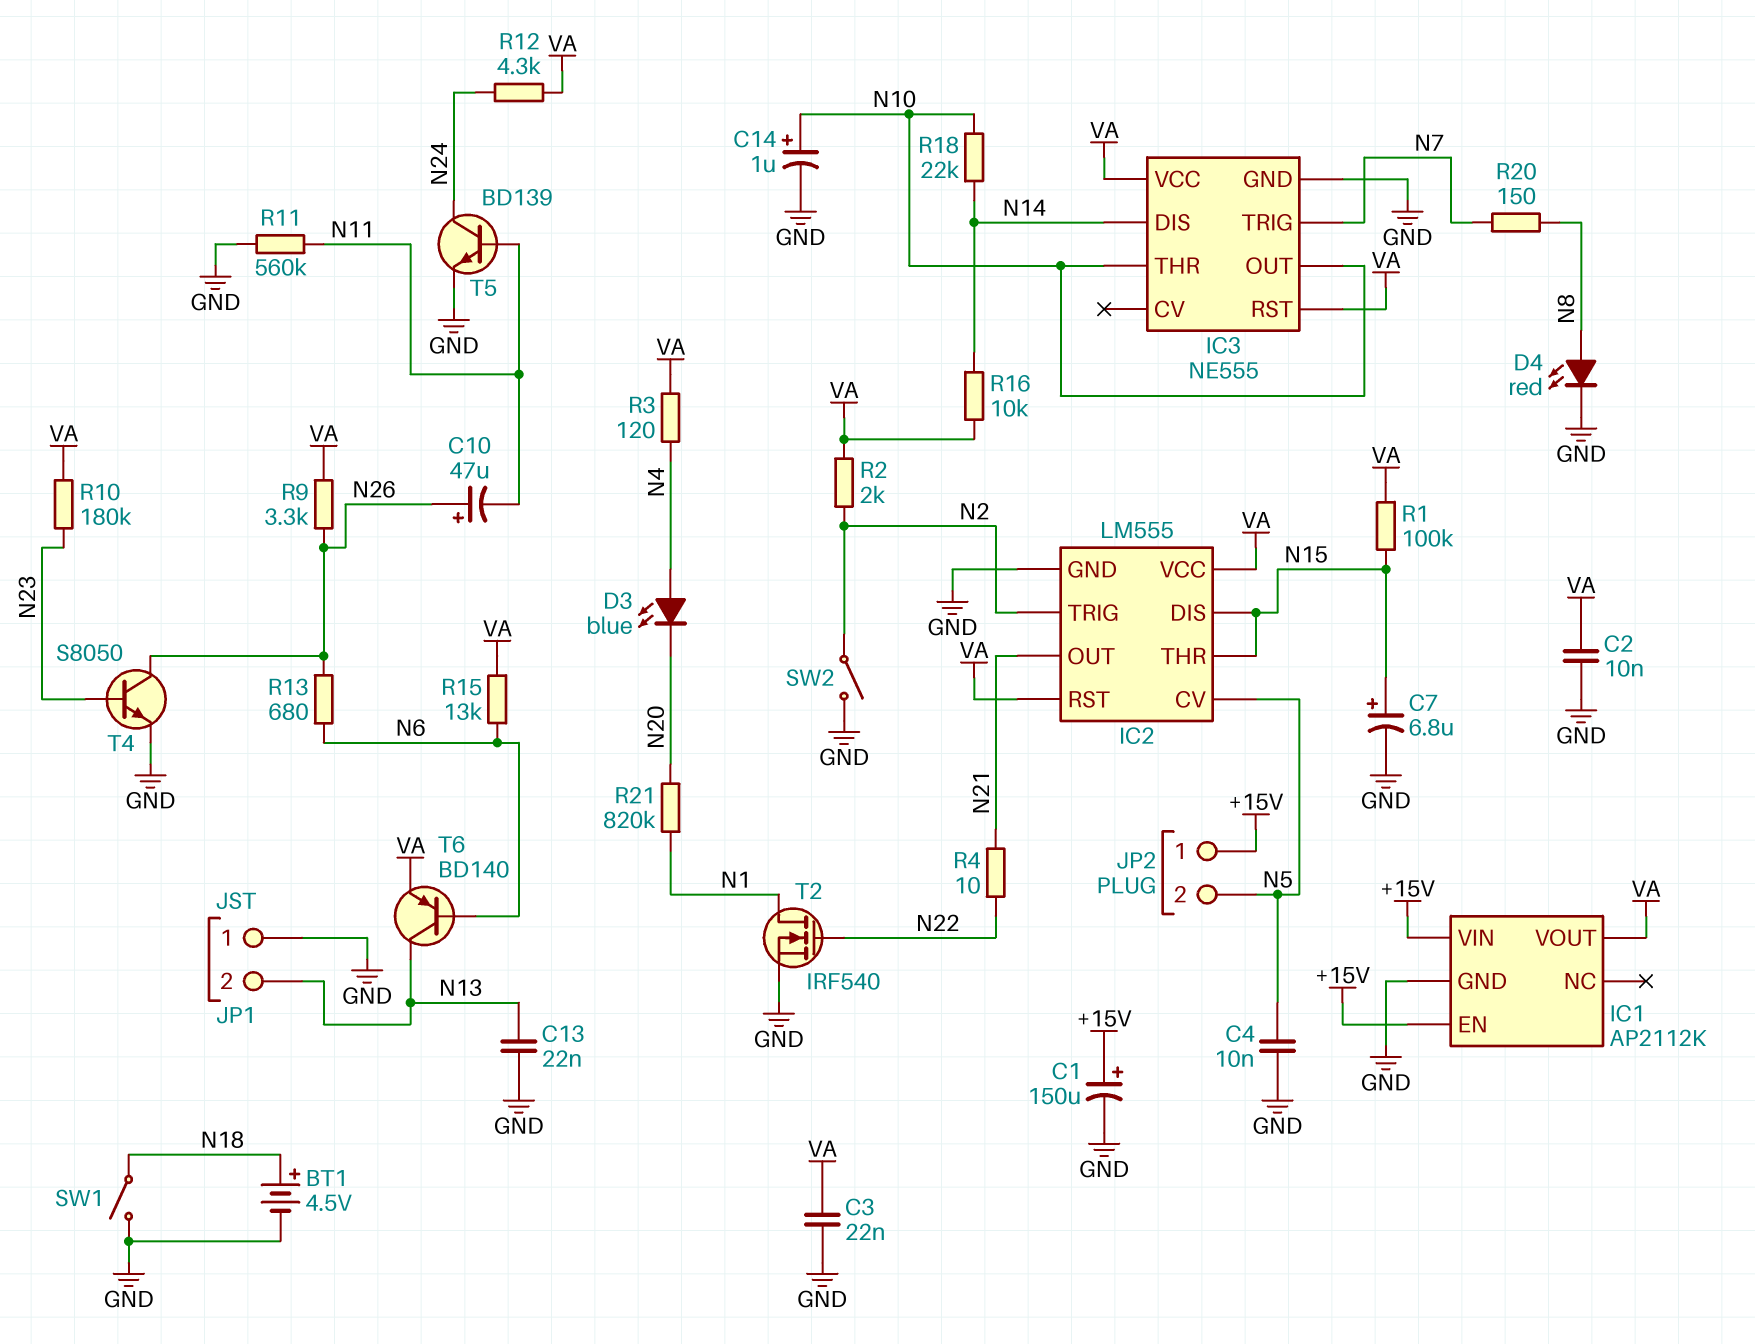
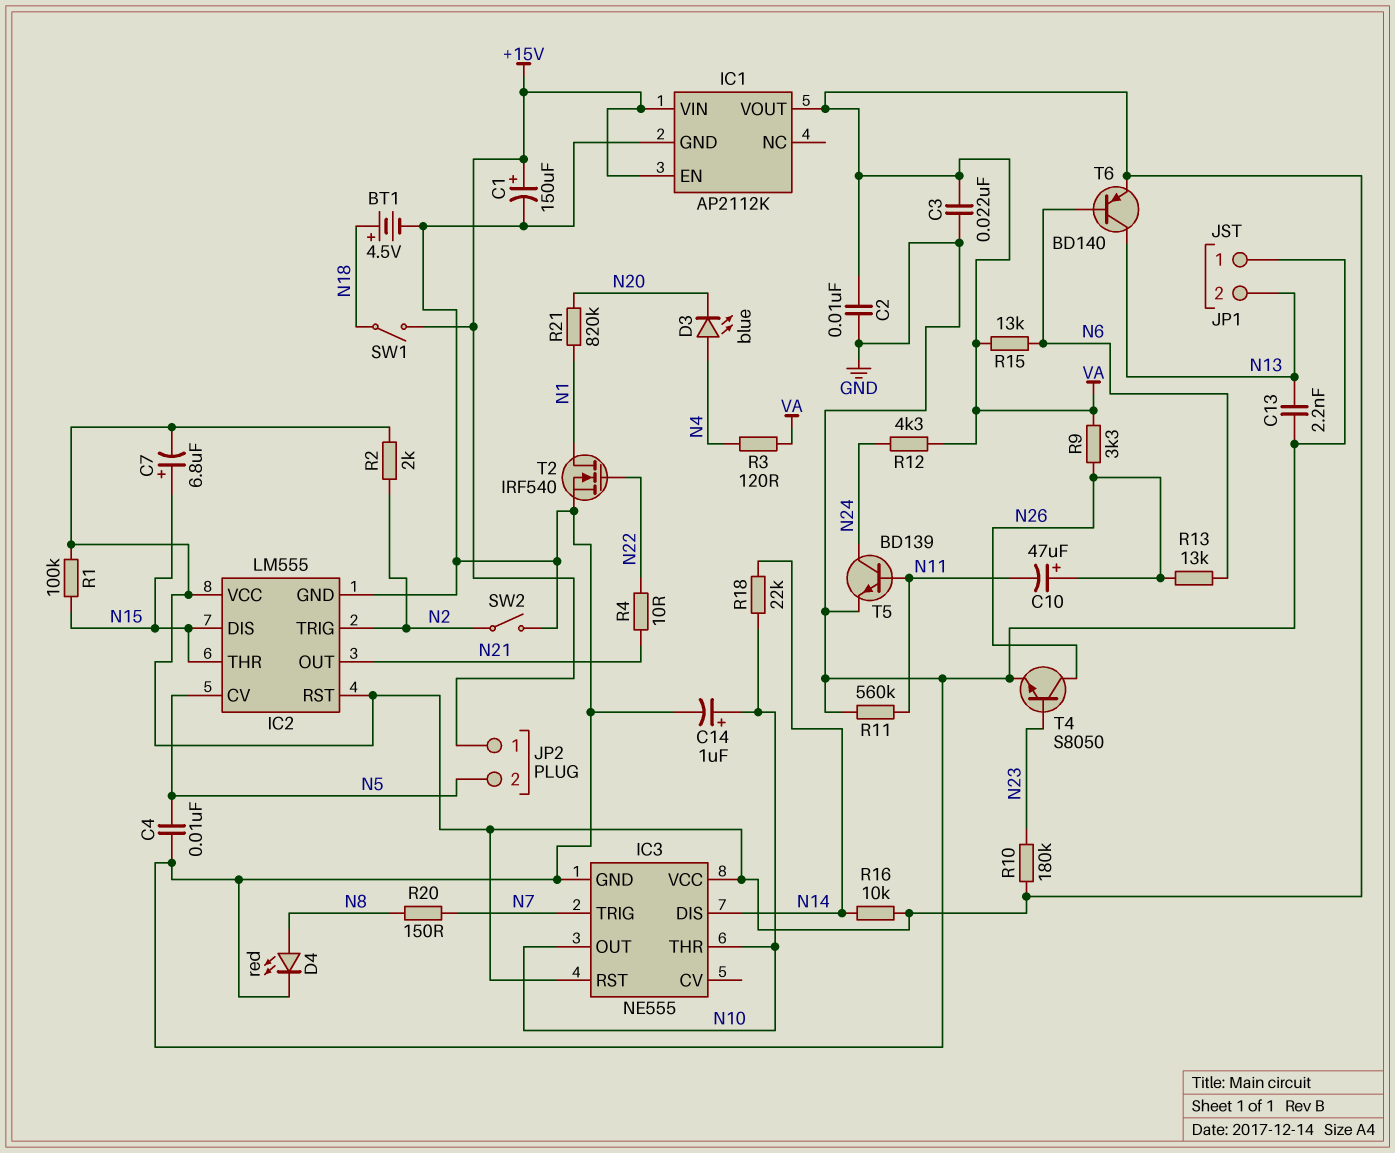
C7: 6.8uF (plus N15, minus GND) -> 6.8uF (plus N15, minus VA)
C13: 22nF (GND, N13) -> 2.2nF (GND, N13)
R13: 680 (N6, N26) -> 13k (N6, N26)
SW1: switch (GND, N18) -> switch (+15V, N18)

